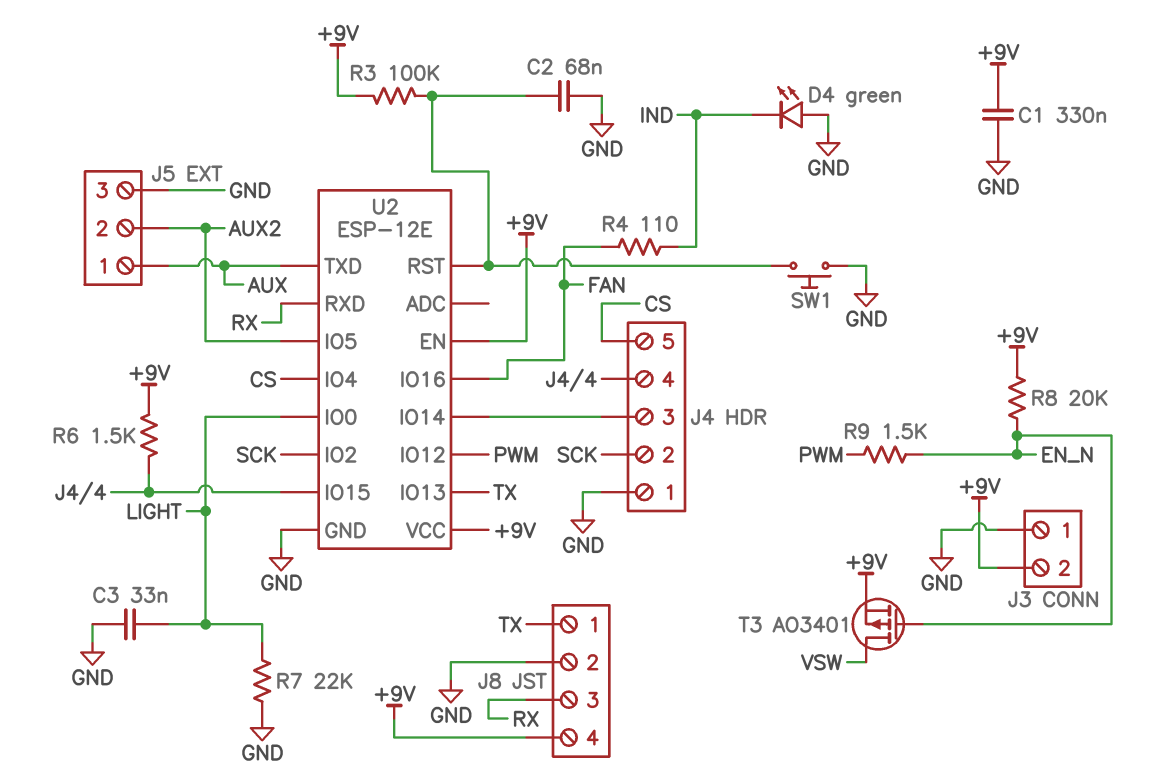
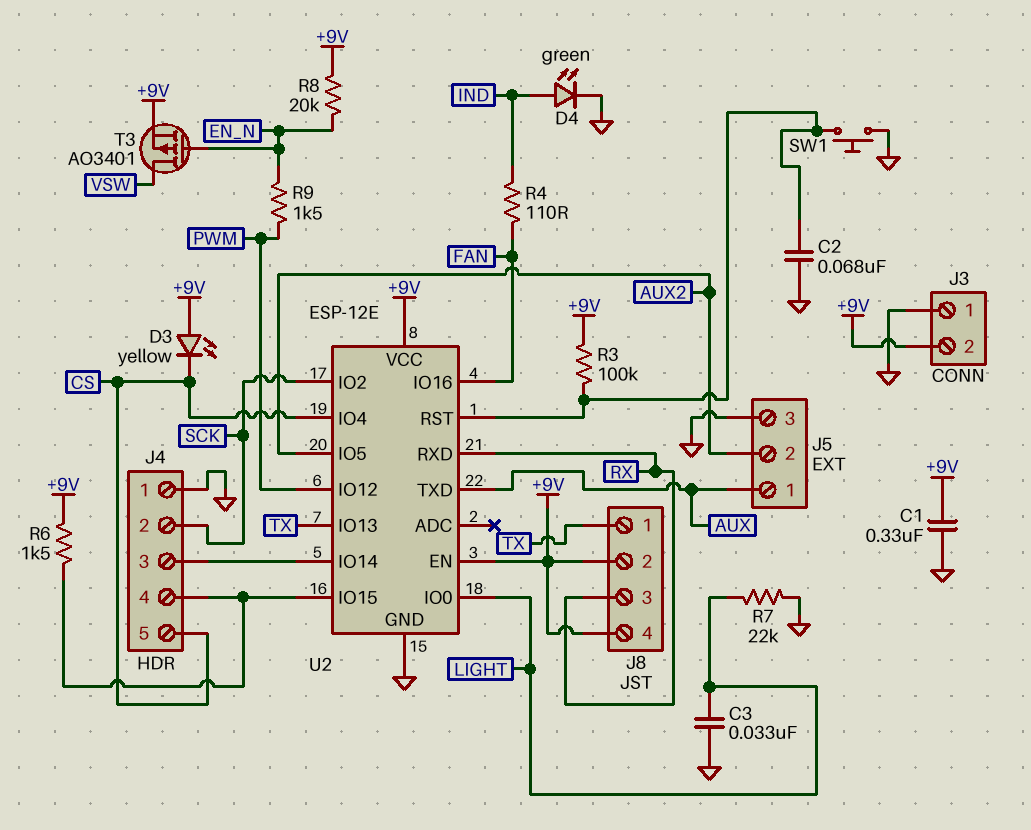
D3: none -> LED yellow (A +9V, K CS)
D4: LED green (A GND, K IND) -> LED green (A IND, K GND)
J8 pin 2: GND -> +9V

